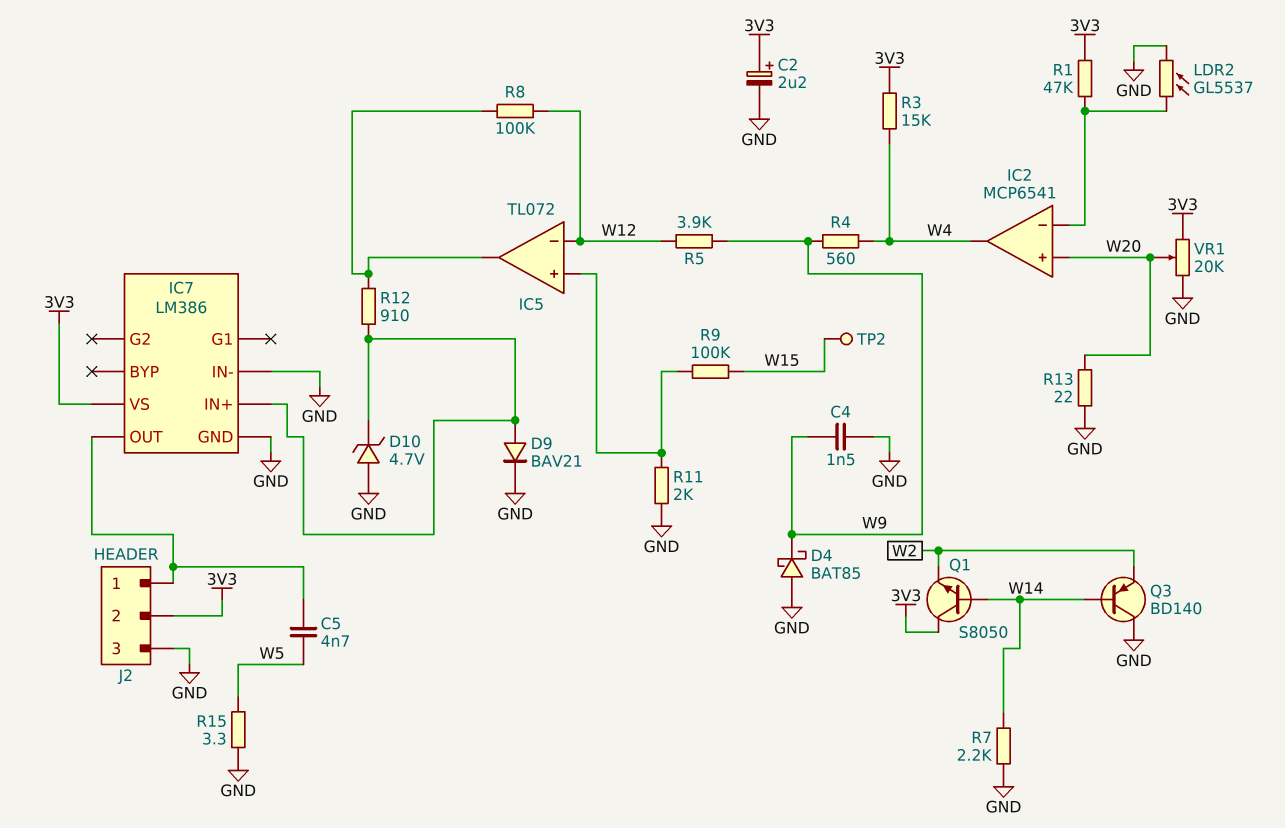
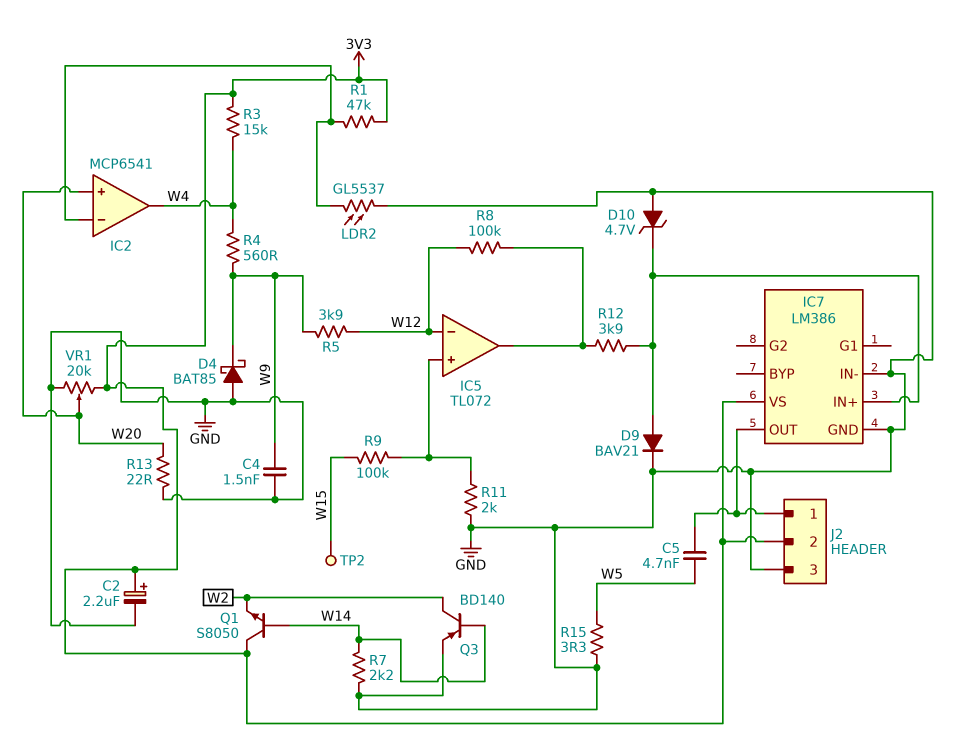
Q3: PNP BD140 (B W14, C GND, E W2) -> PNP BD140 (B W14, C W2, E GND)
R12: 910 (IC5/out, IC7/IN+) -> 3.9k (IC5/out, IC7/IN+)

